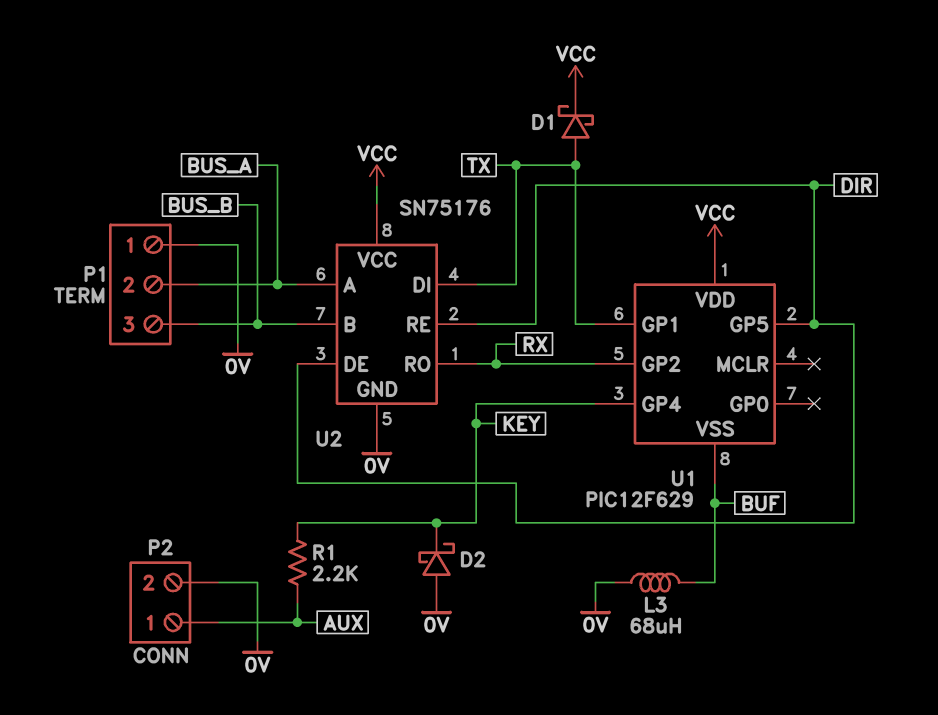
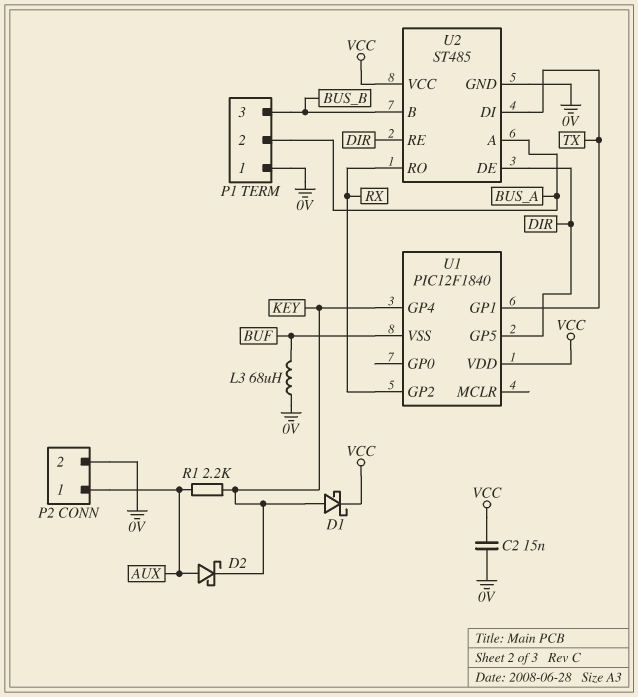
C2: none -> 15nF (0V, VCC)
D1: schottky (A TX, K VCC) -> schottky (A KEY, K VCC)
D2: schottky (A 0V, K KEY) -> schottky (A AUX, K KEY)
U1: PIC12F629 -> PIC12F1840
U2: SN75176 -> ST485

